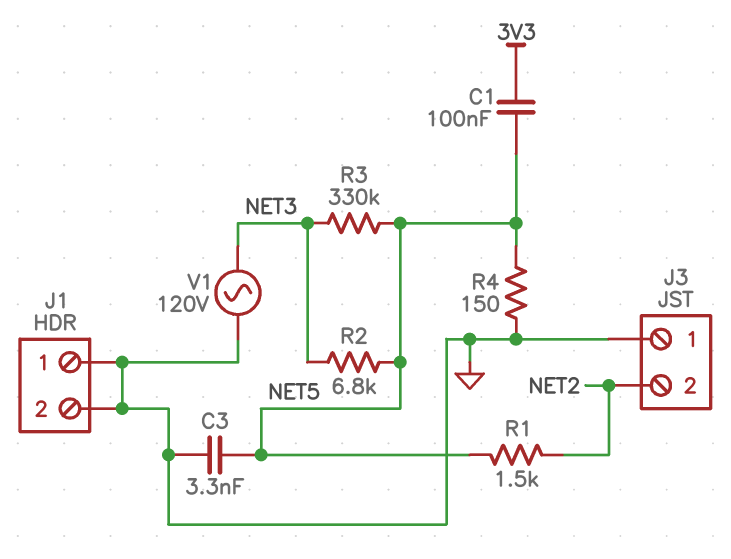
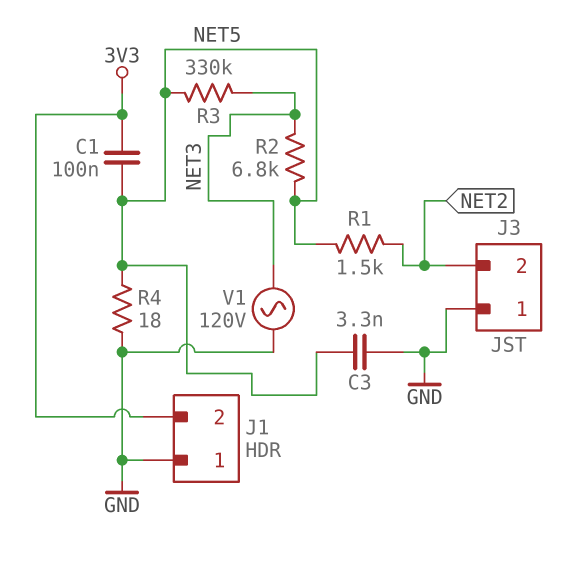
J1 pin 2: GND -> 3V3
R4: 150 (GND, NET5) -> 18 (GND, NET5)

